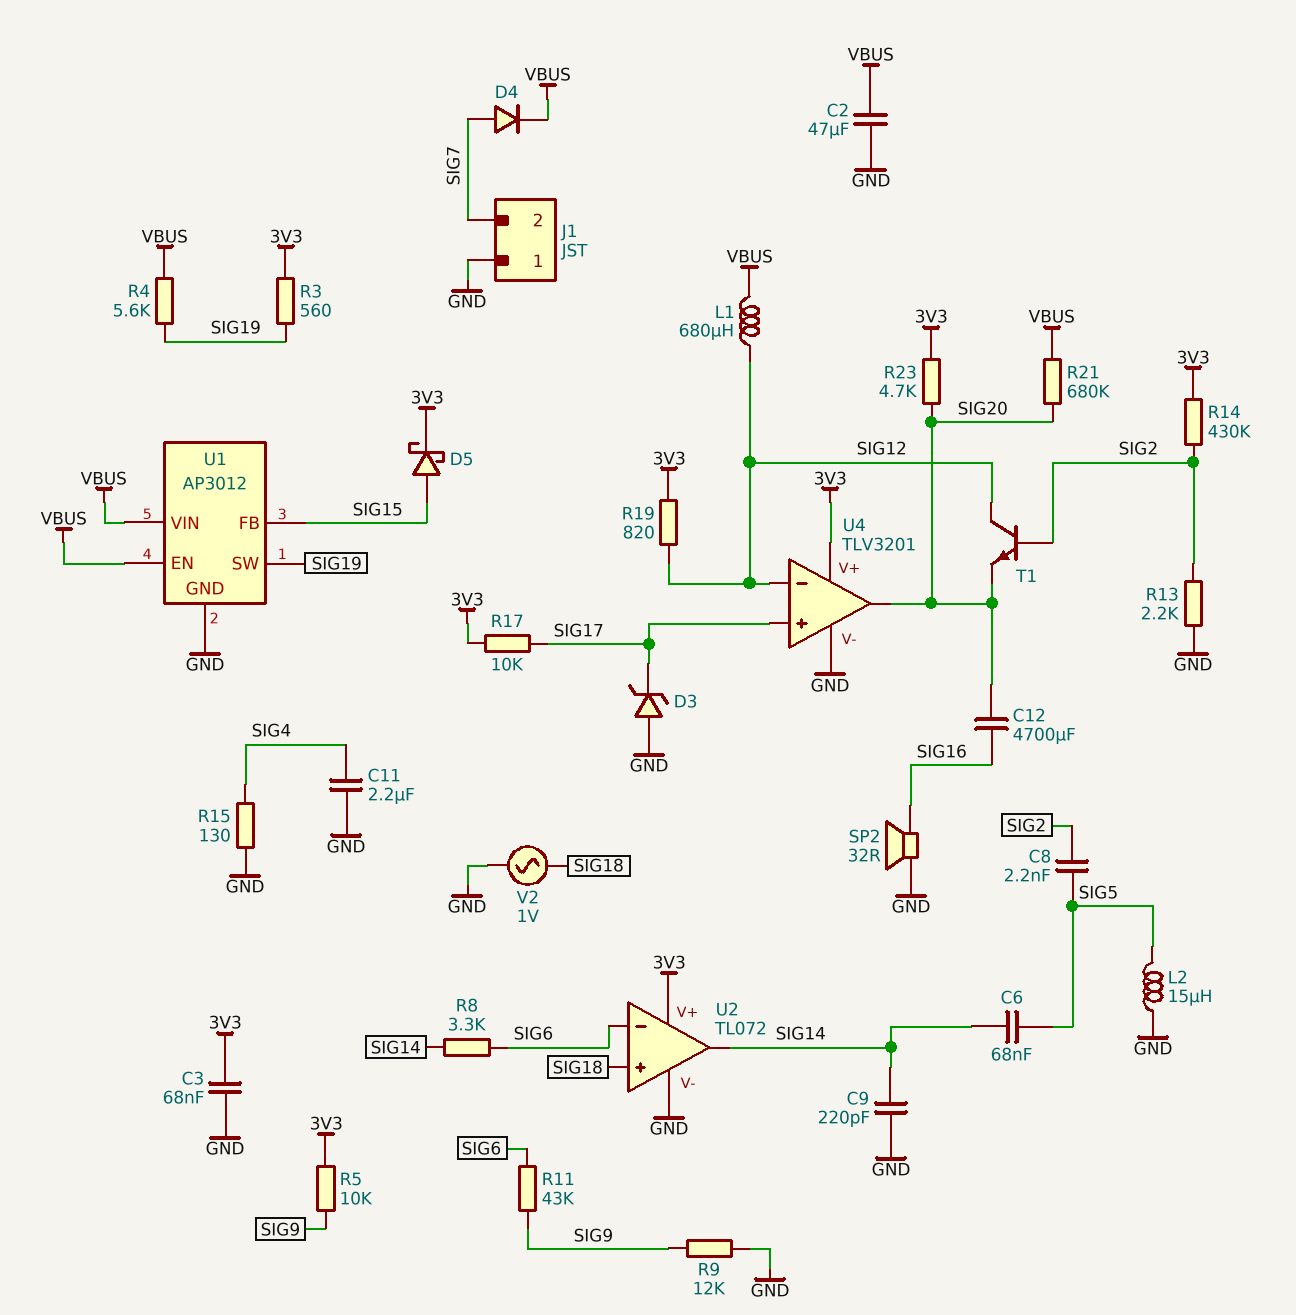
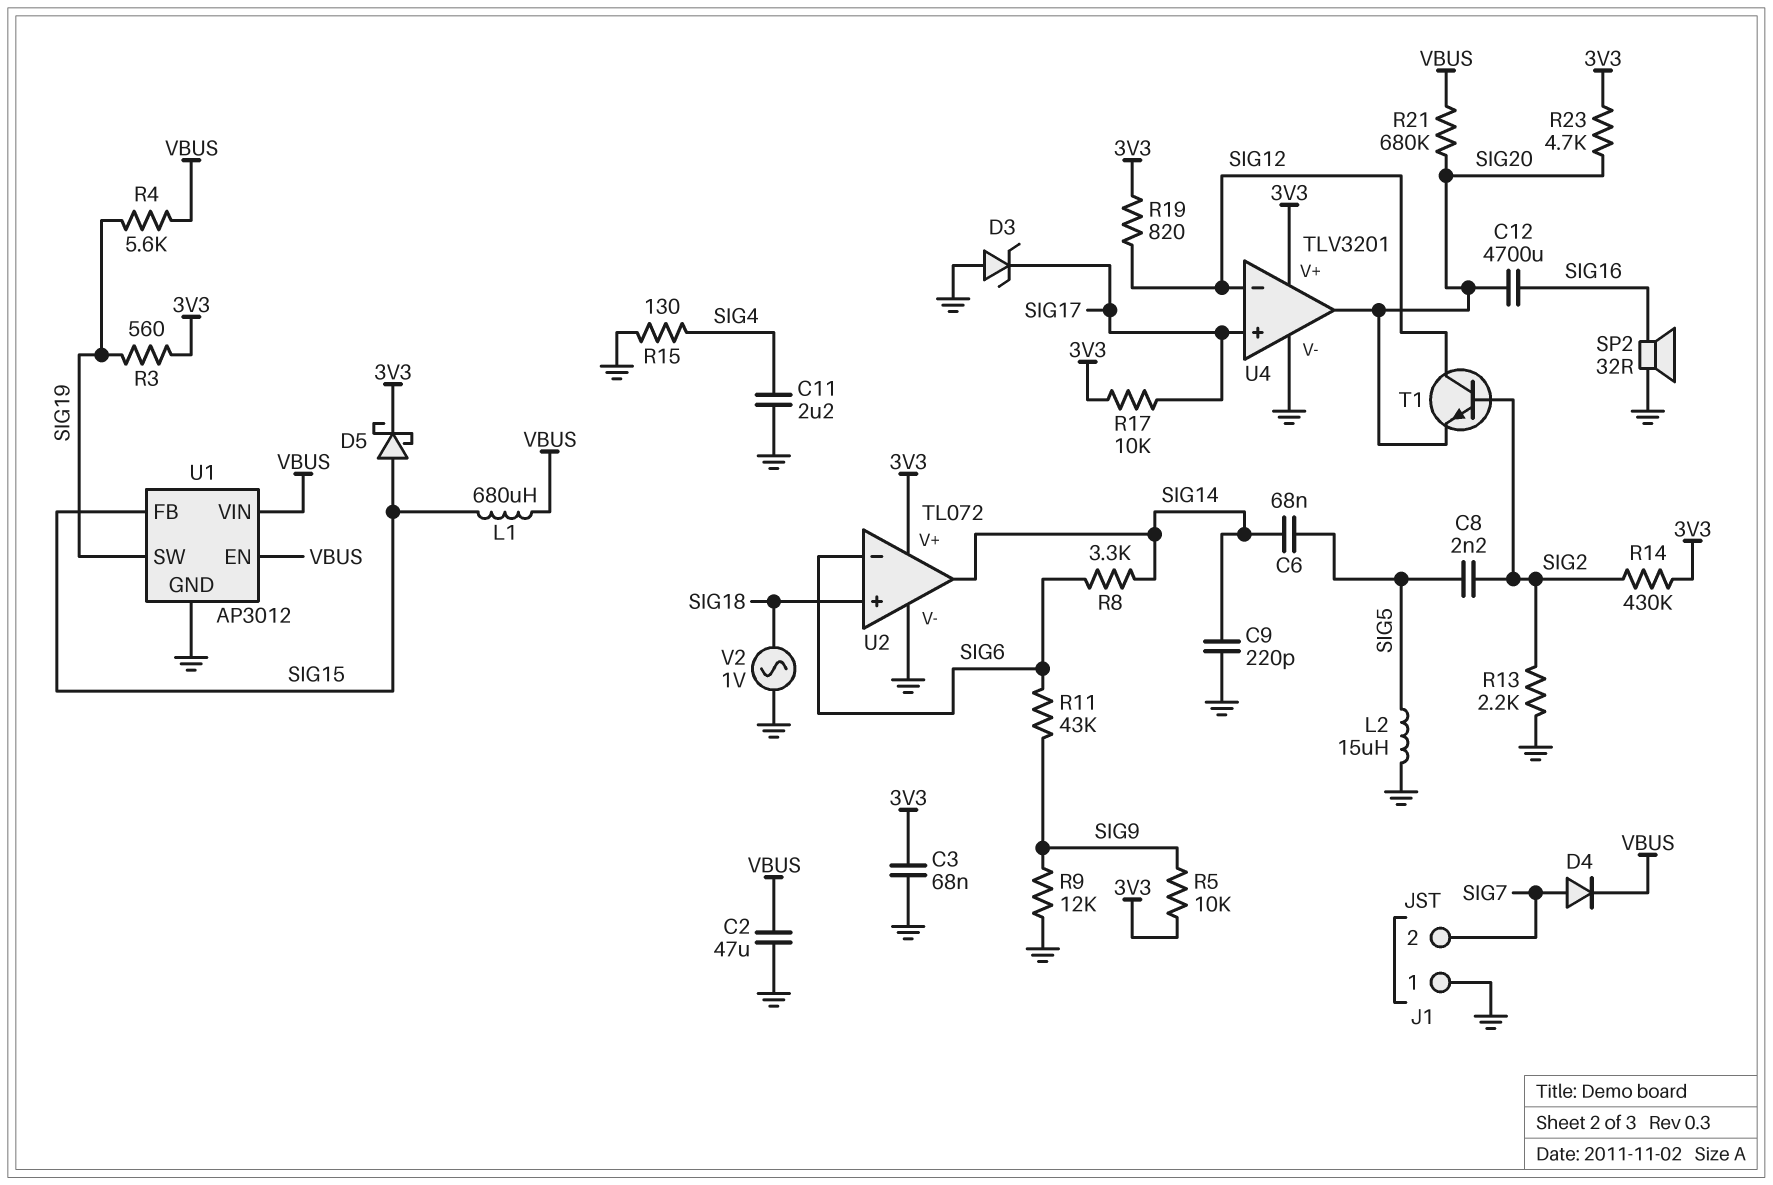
L1: 680uH (SIG12, VBUS) -> 680uH (SIG15, VBUS)

